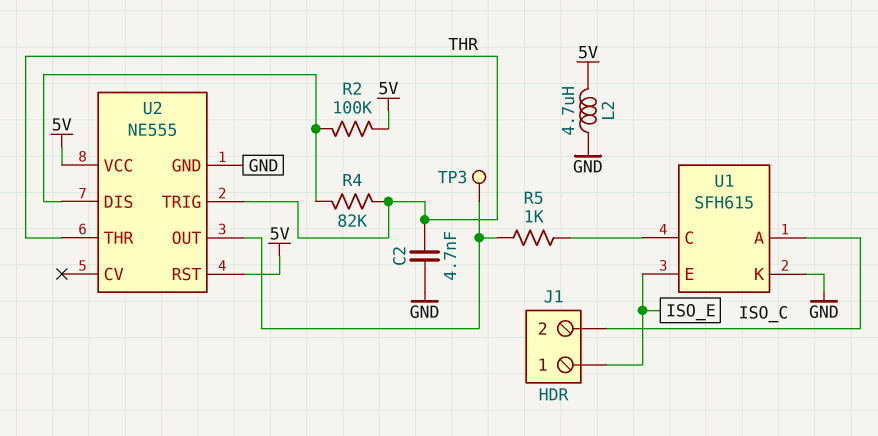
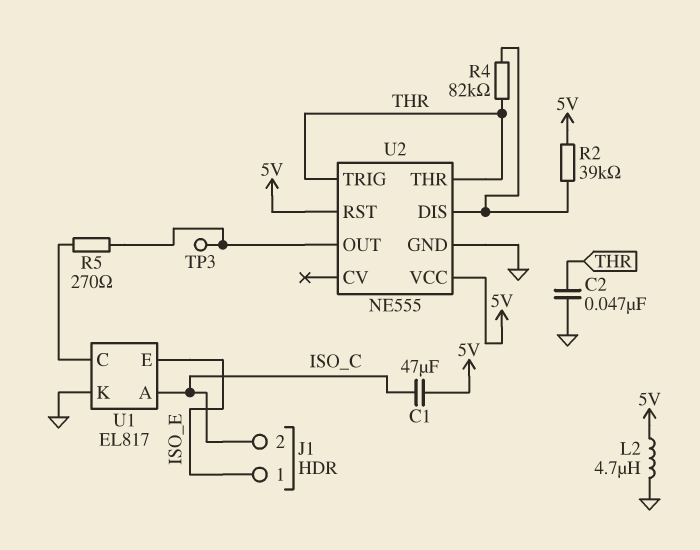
C1: none -> 47uF (5V, ISO_C)
C2: 4.7nF (GND, THR) -> 47nF (GND, THR)
R2: 100k (5V, U2/DIS) -> 39k (5V, U2/DIS)
R5: 1k (U1/C, U2/OUT) -> 270 (U1/C, U2/OUT)
U1: SFH615 -> EL817

